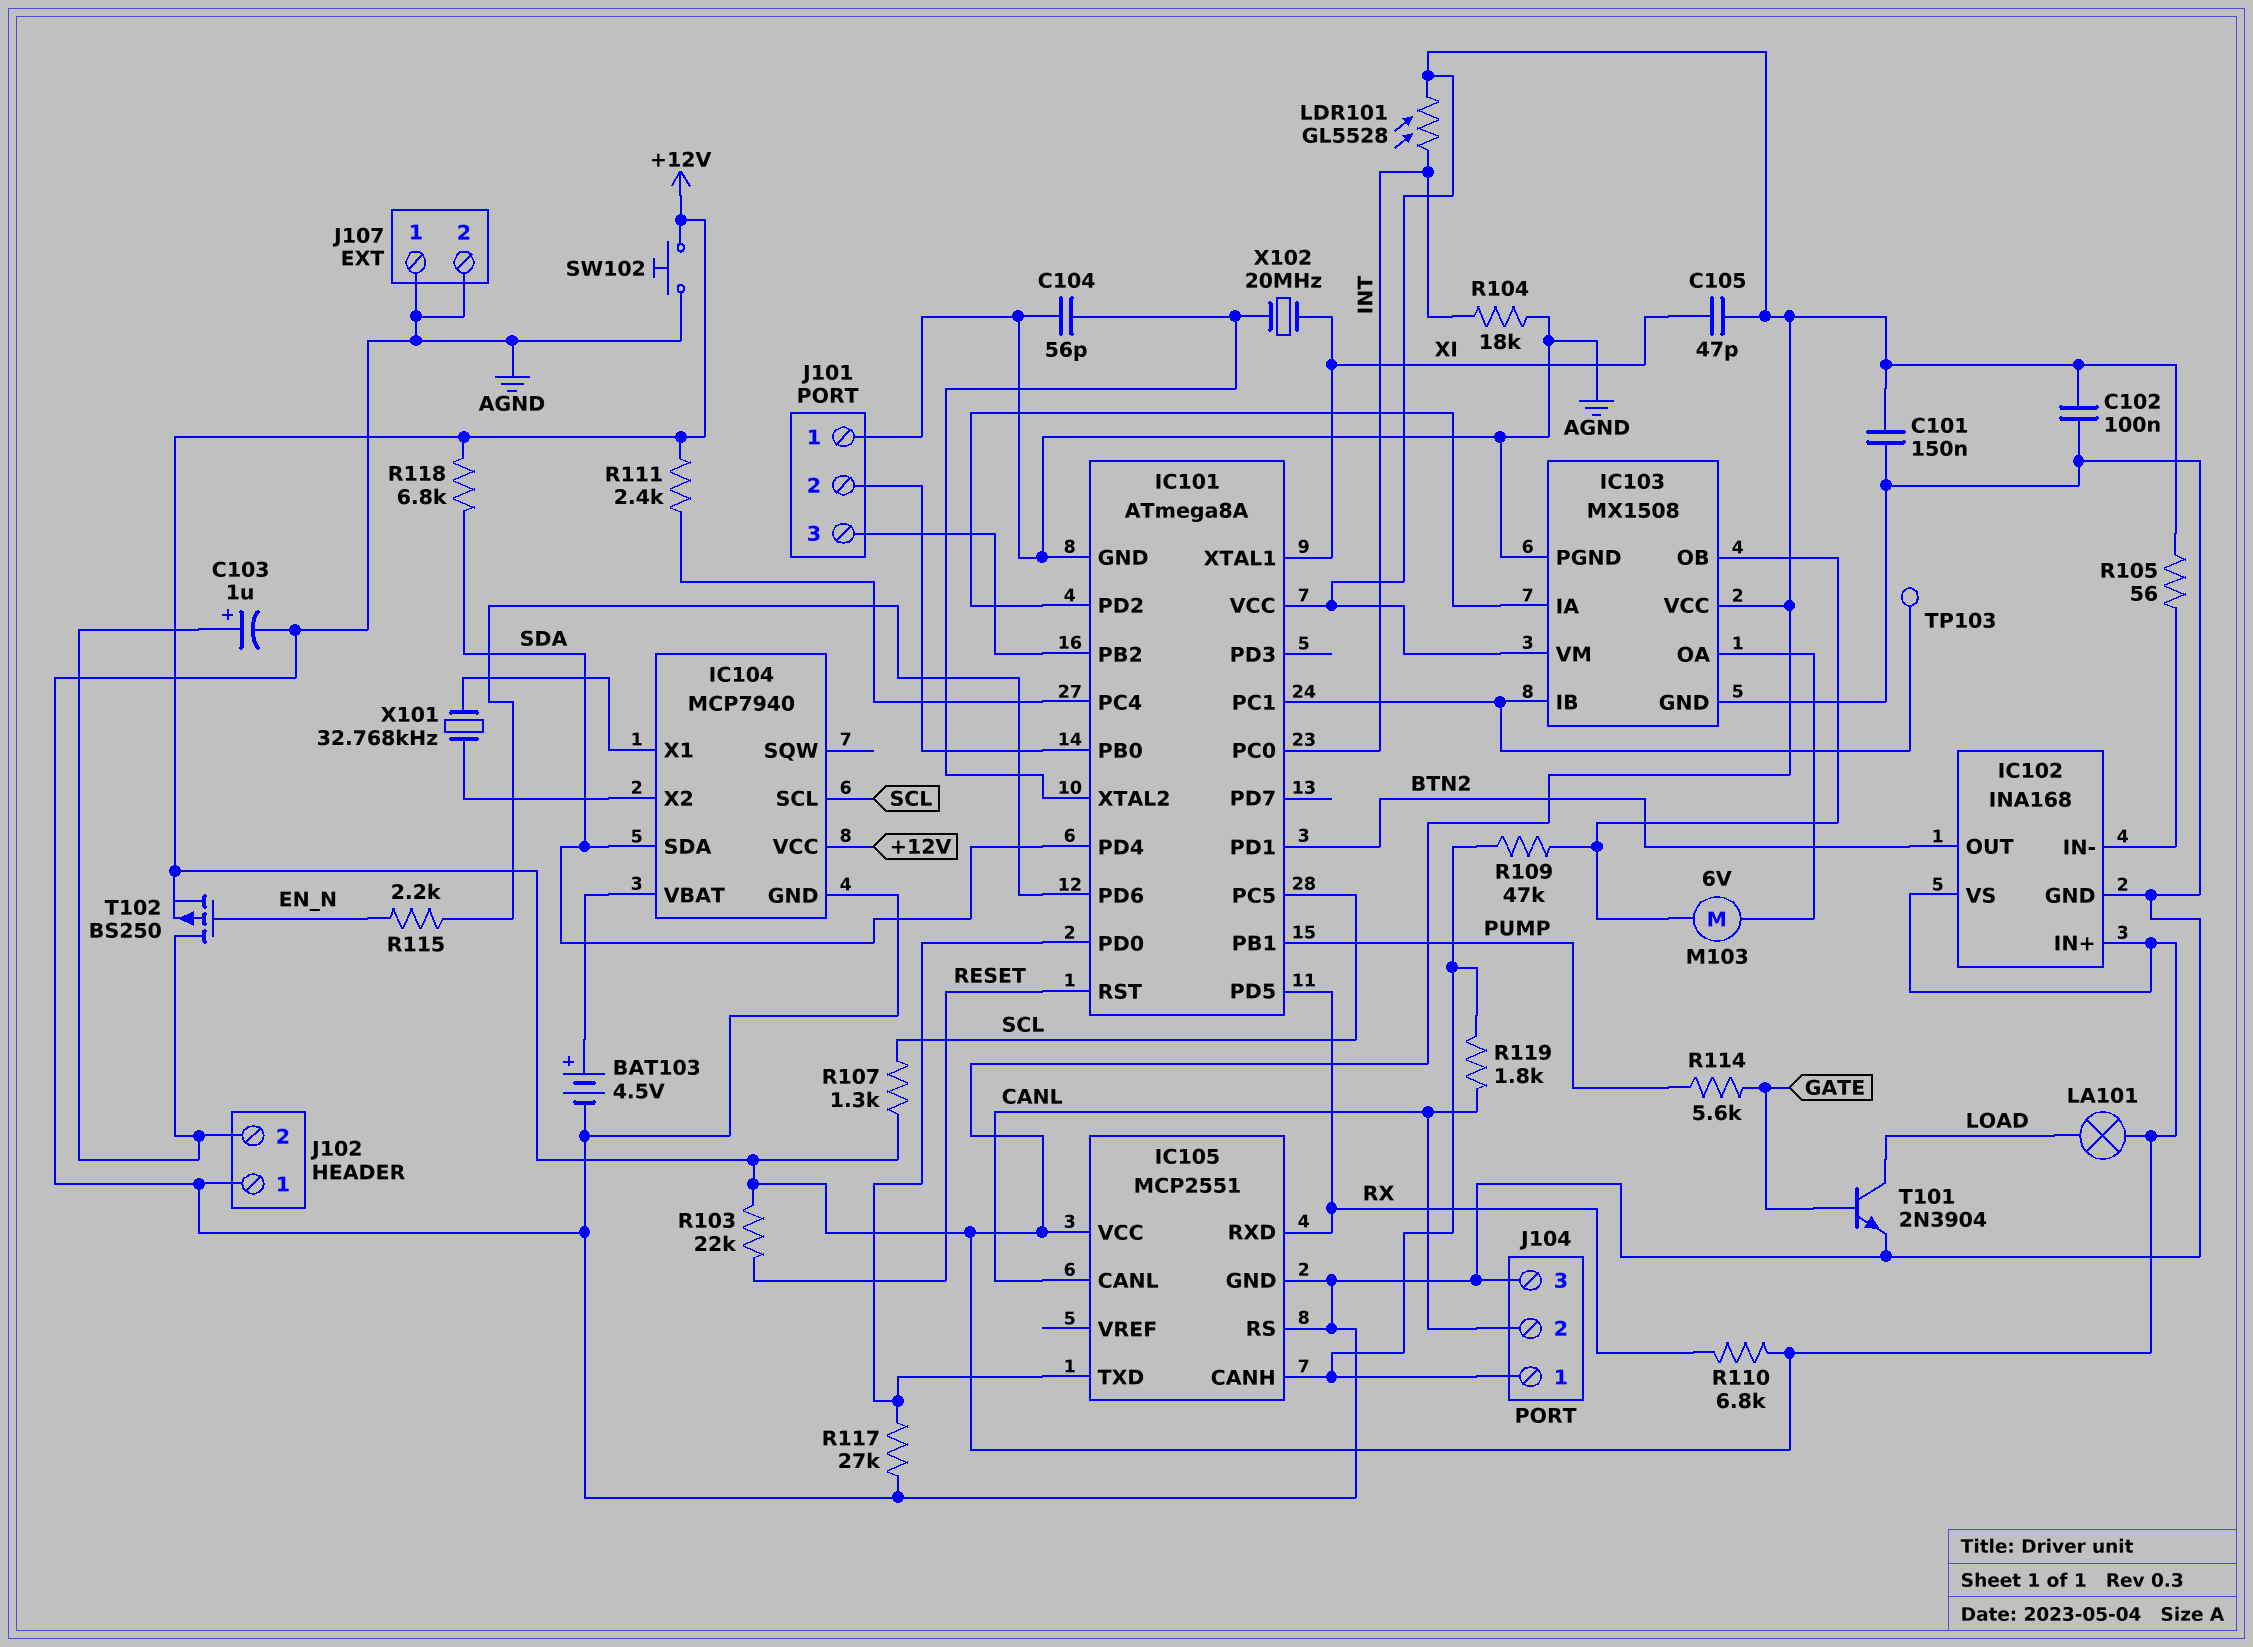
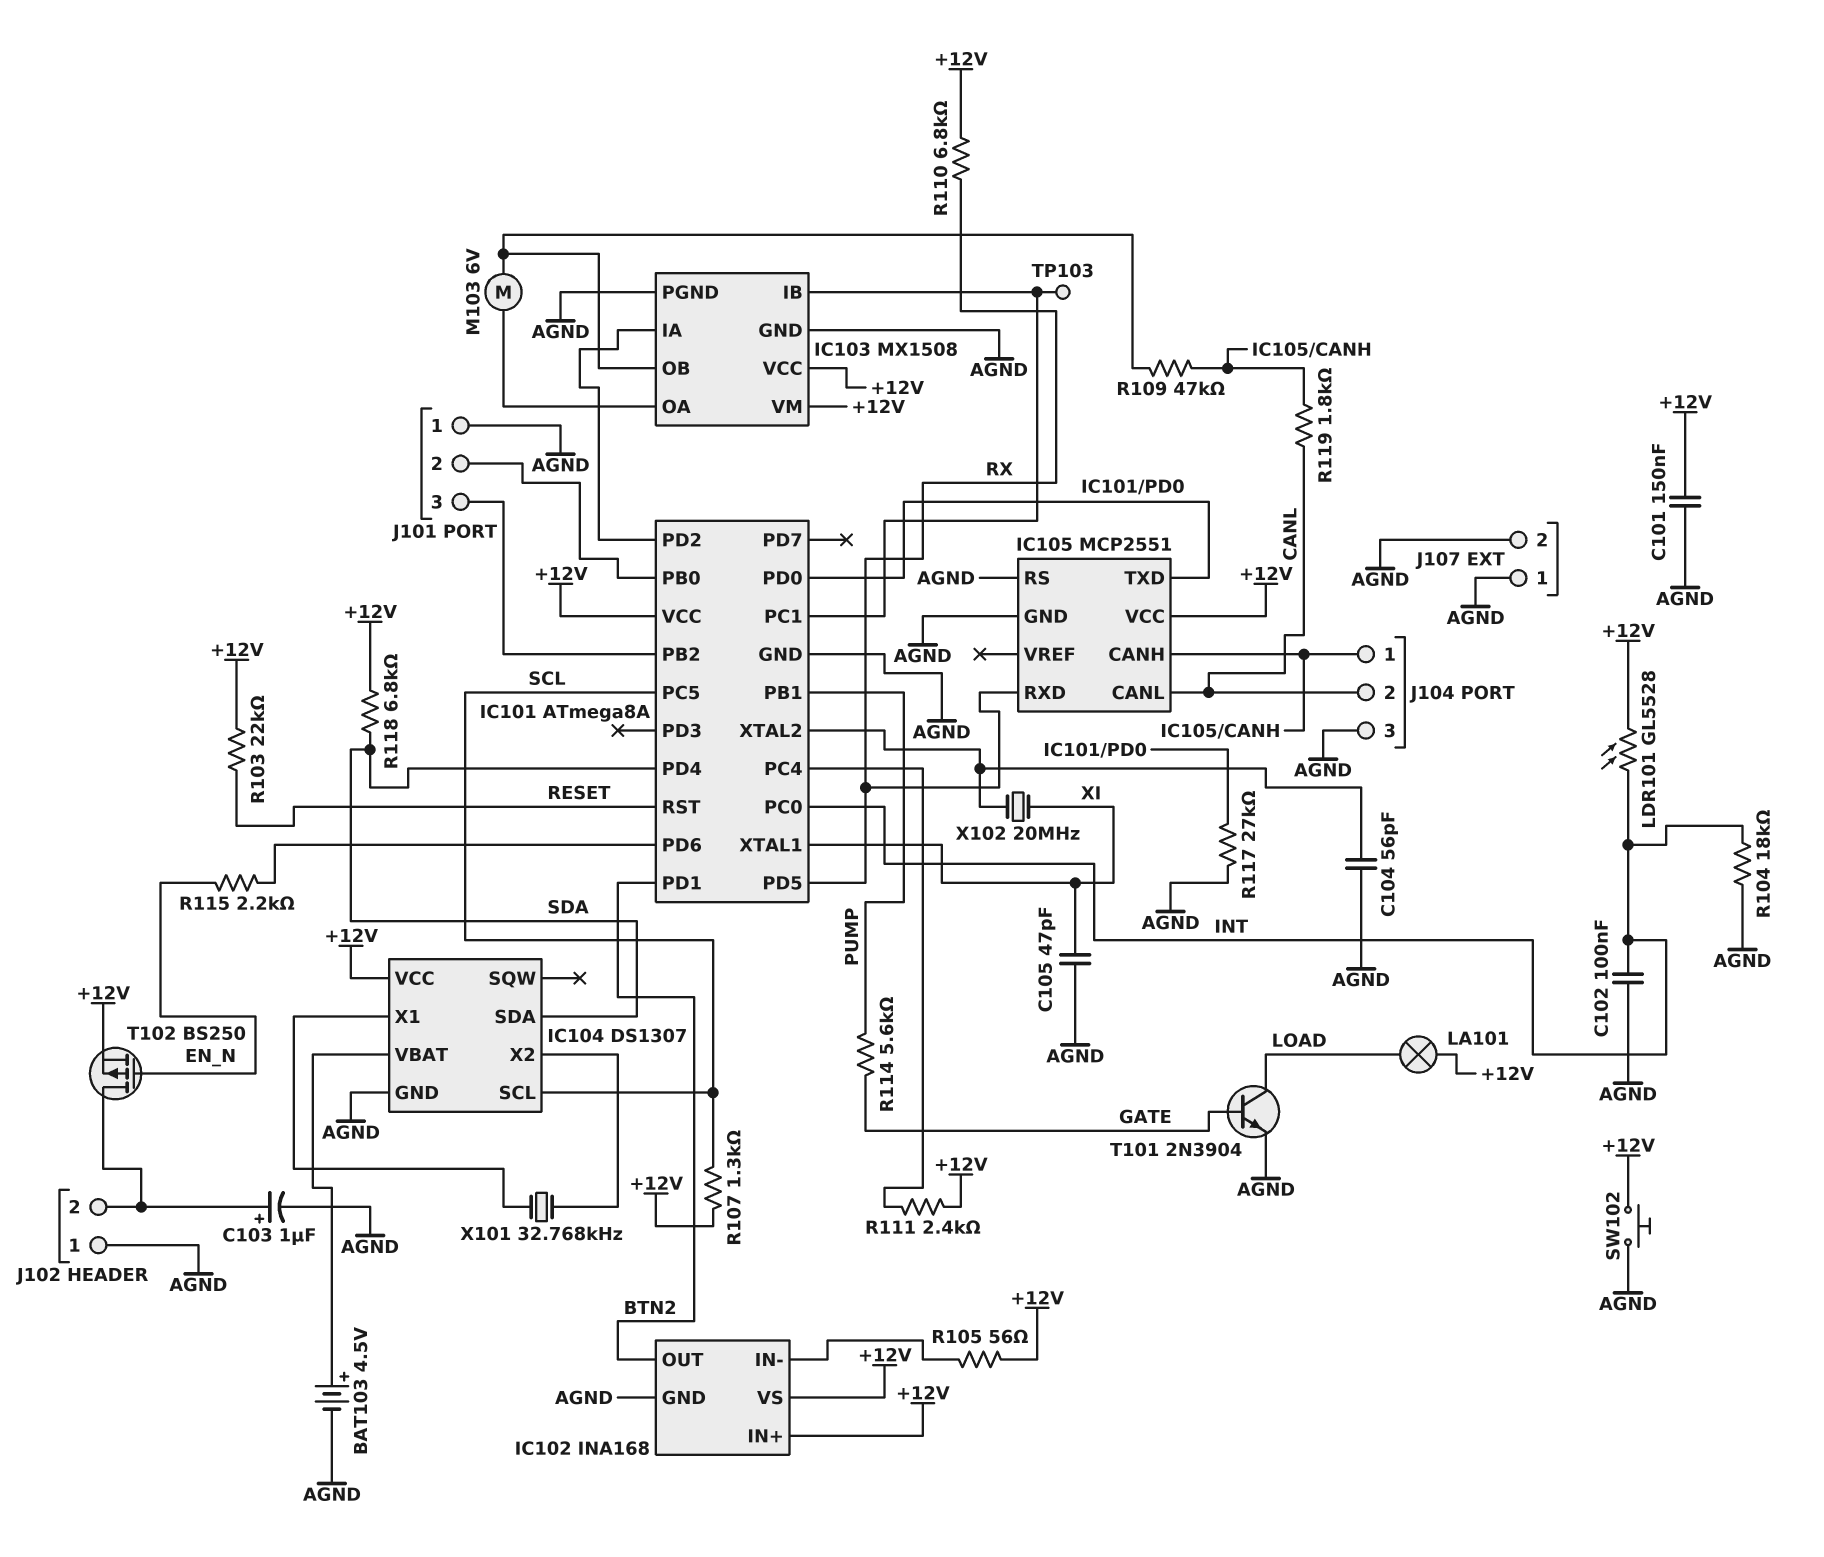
C102: 100nF (+12V, AGND) -> 100nF (AGND, INT)
C105: 47pF (+12V, XI) -> 47pF (AGND, XI)
IC104: MCP7940 -> DS1307

